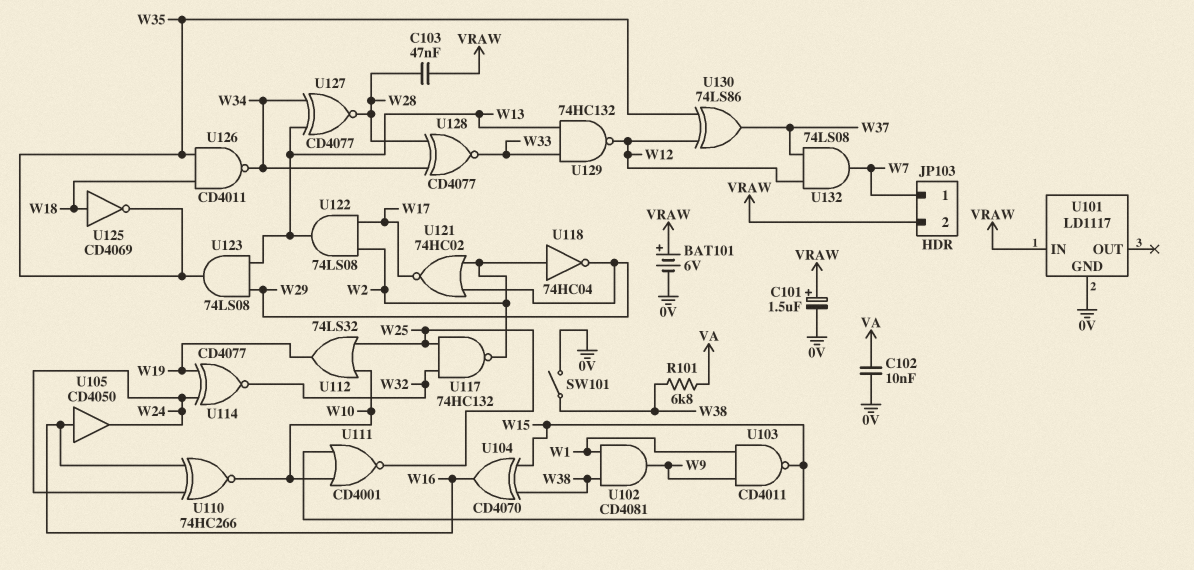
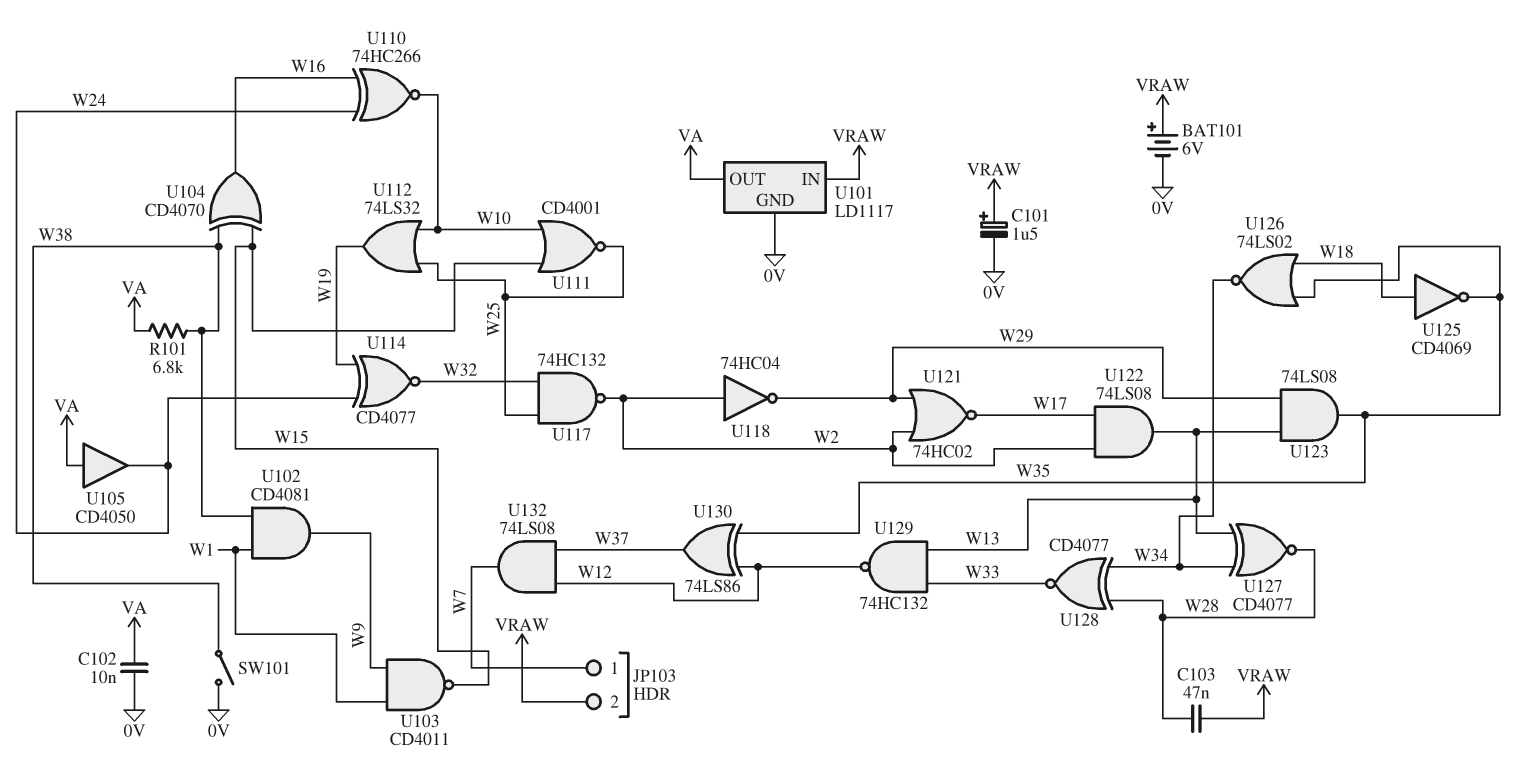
U101 pin OUT: none -> VA
U105: buffer CD4050 (in W16, out W24) -> buffer CD4050 (in VA, out W24)
U126: NAND CD4011 (in W18, in W35, out W34) -> NOR 74LS02 (in W18, in W35, out W34)

